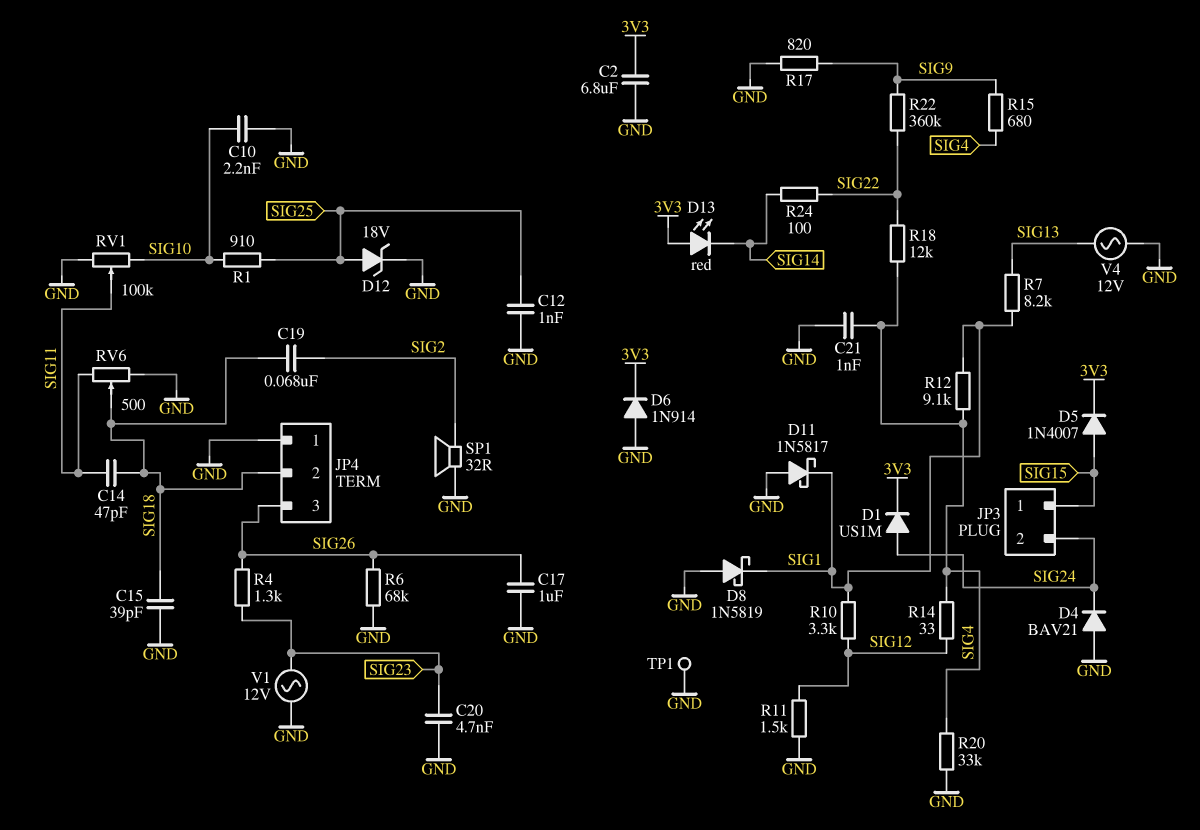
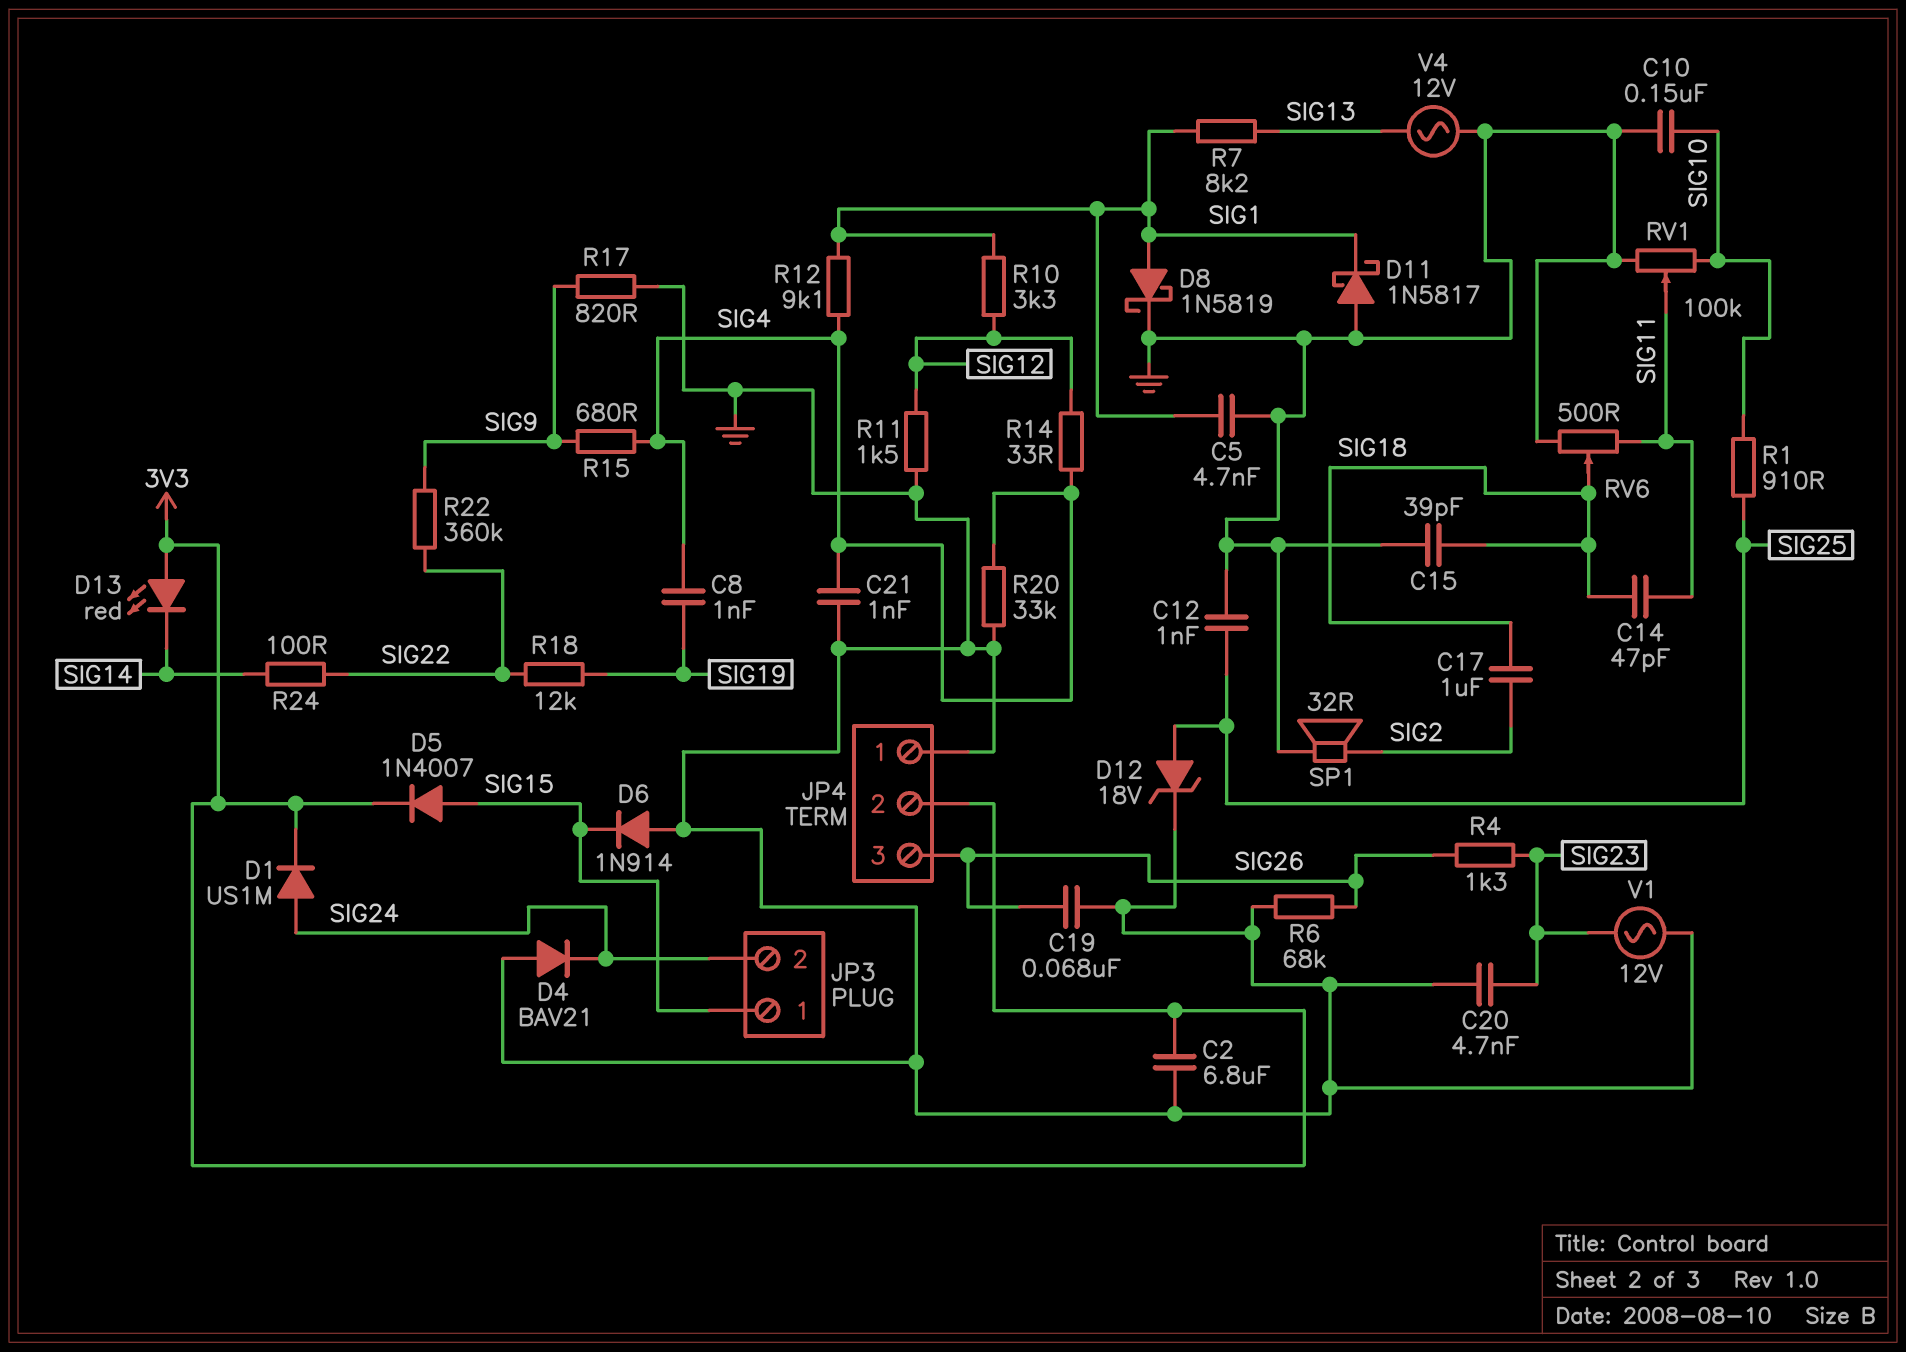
C5: none -> 4.7nF (GND, SIG1)
C8: none -> 1nF (SIG4, SIG19)
C10: 2.2nF (GND, SIG10) -> 150nF (GND, SIG10)
C17: 1uF (GND, SIG26) -> 1uF (SIG2, SIG18)
C19: 68nF (SIG2, SIG18) -> 68nF (GND, SIG26)
D6: diode 1N914 (A GND, K 3V3) -> diode 1N914 (A GND, K SIG15)
D8: schottky 1N5819 (A GND, K SIG1) -> schottky 1N5819 (A SIG1, K GND)
JP4 pin 2: SIG18 -> 3V3
R18: 12k (SIG4, SIG22) -> 12k (SIG19, SIG22)
TP1: test point (GND) -> none

